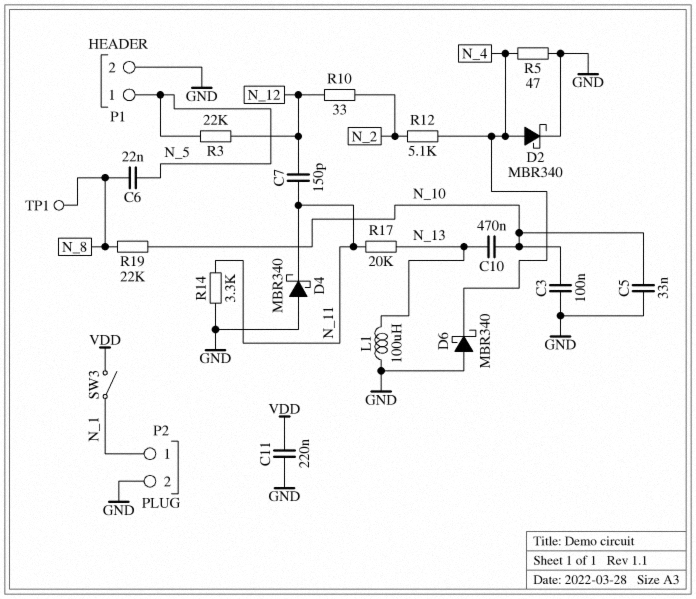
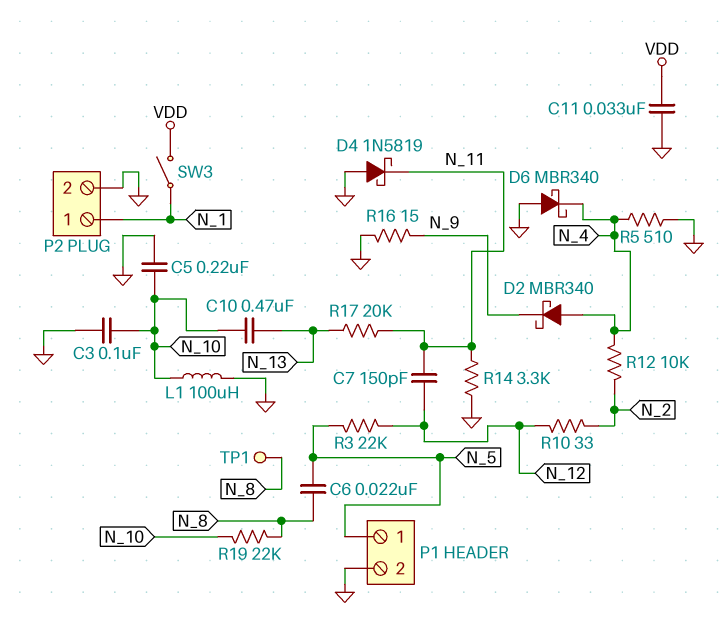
C5: 33nF (GND, N_10) -> 220nF (GND, N_10)
C11: 220nF (GND, VDD) -> 33nF (GND, VDD)
D2: schottky MBR340 (A N_4, K GND) -> schottky MBR340 (A N_4, K N_9)
D4: schottky MBR340 (A GND, K N_11) -> schottky 1N5819 (A GND, K N_11)
L1: 100uH (GND, N_13) -> 100uH (GND, N_10)
R5: 47 (GND, N_4) -> 510 (GND, N_4)
R12: 5.1k (N_2, N_4) -> 10k (N_2, N_4)
R16: none -> 15 (GND, N_9)

